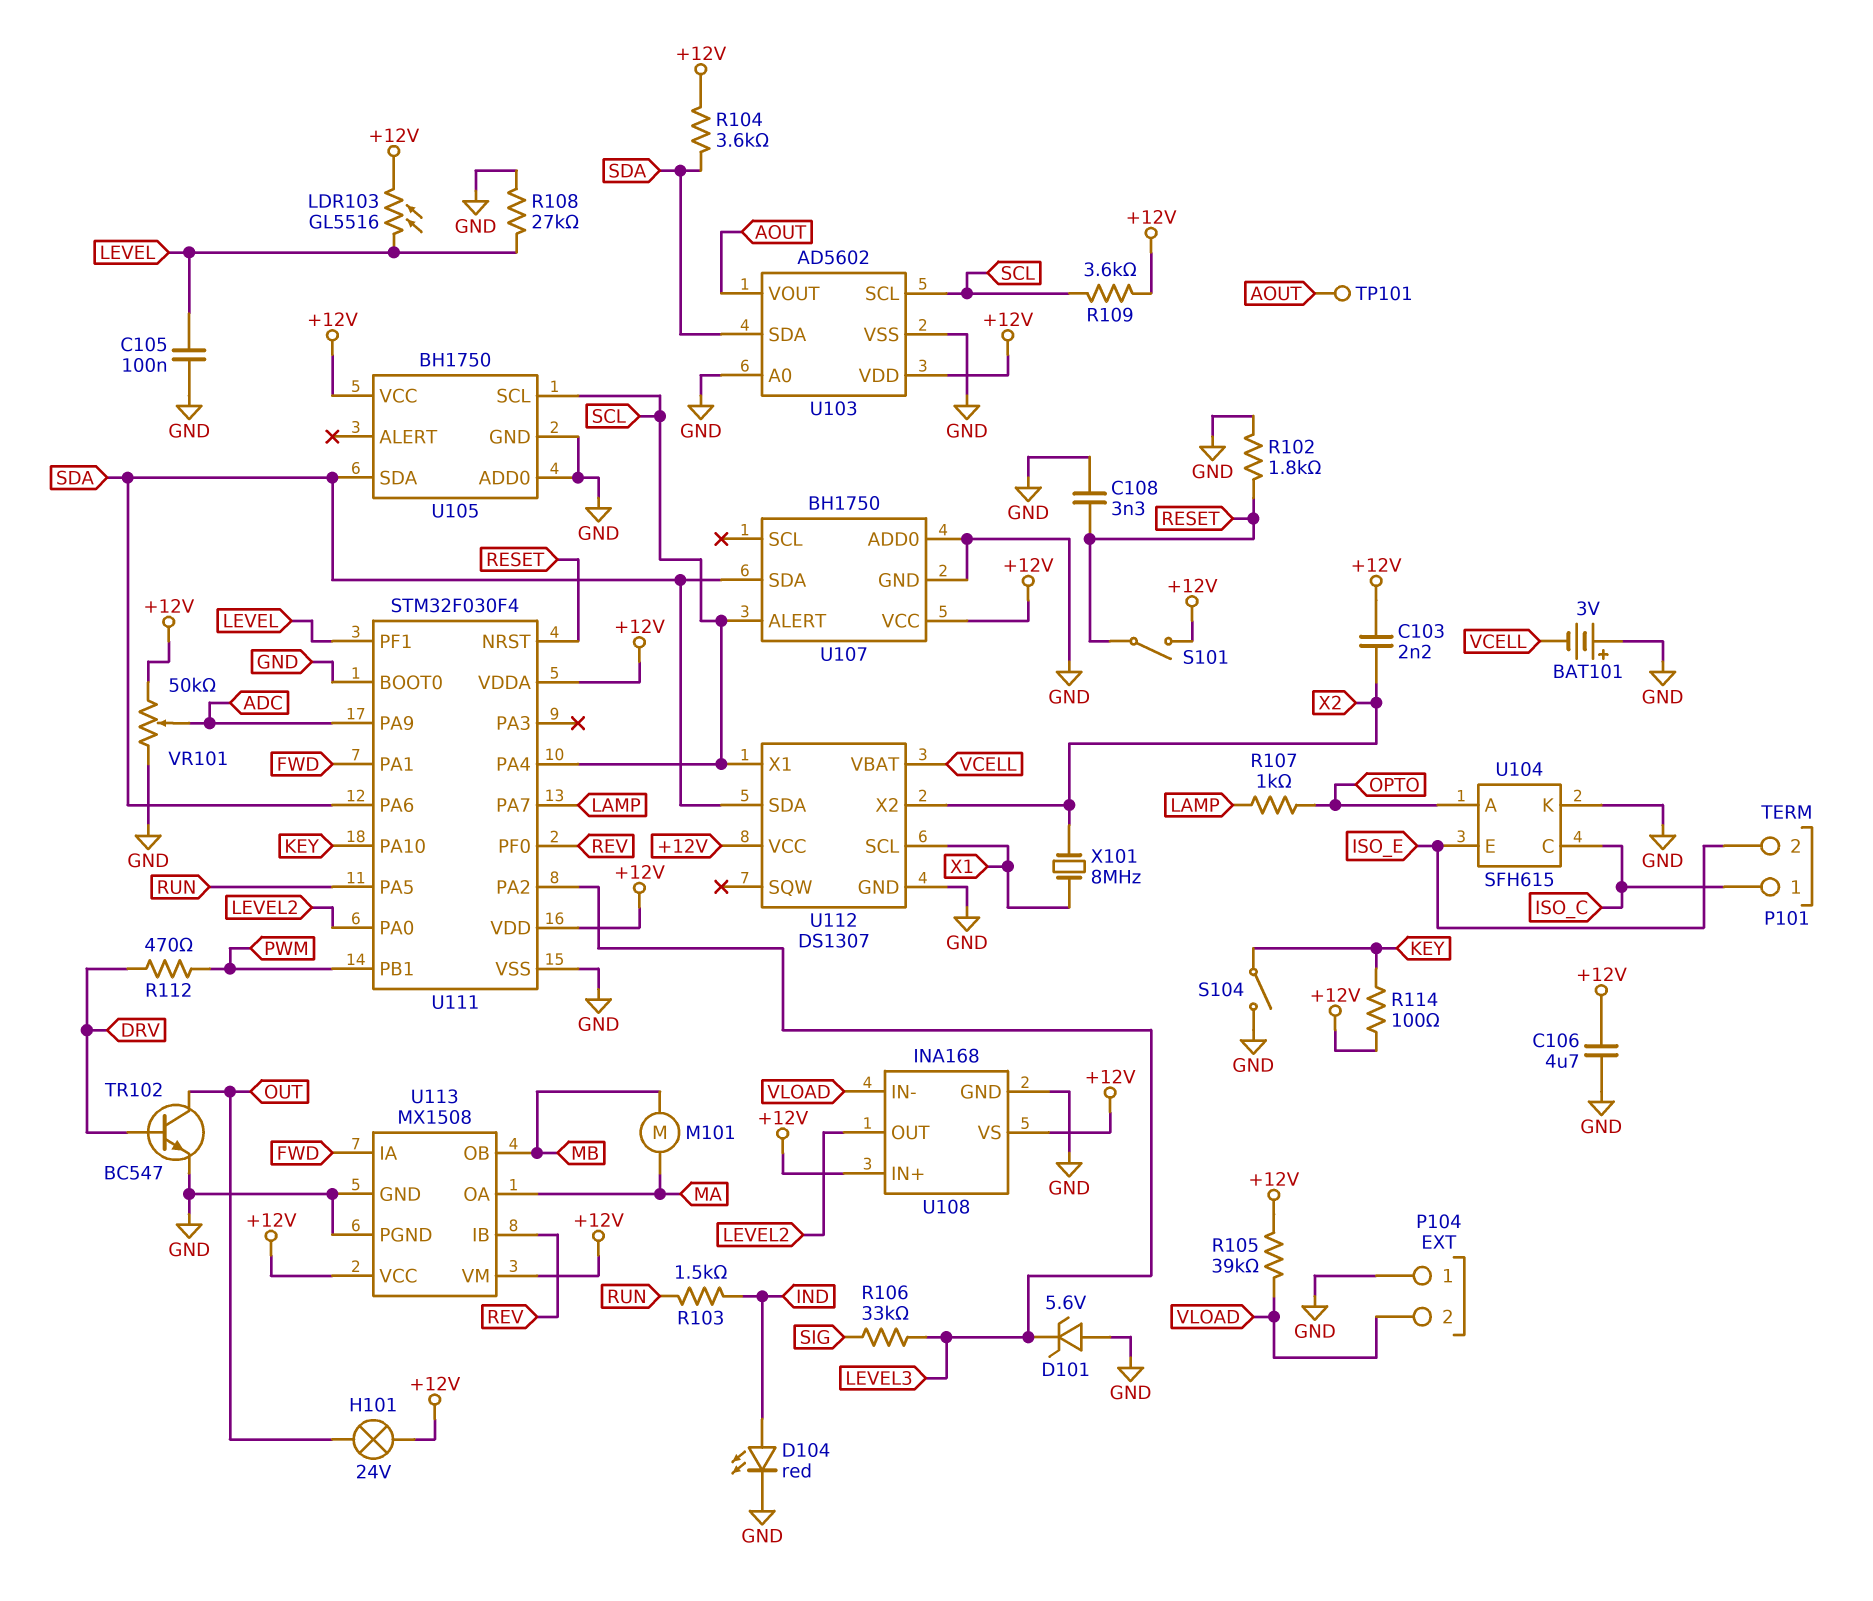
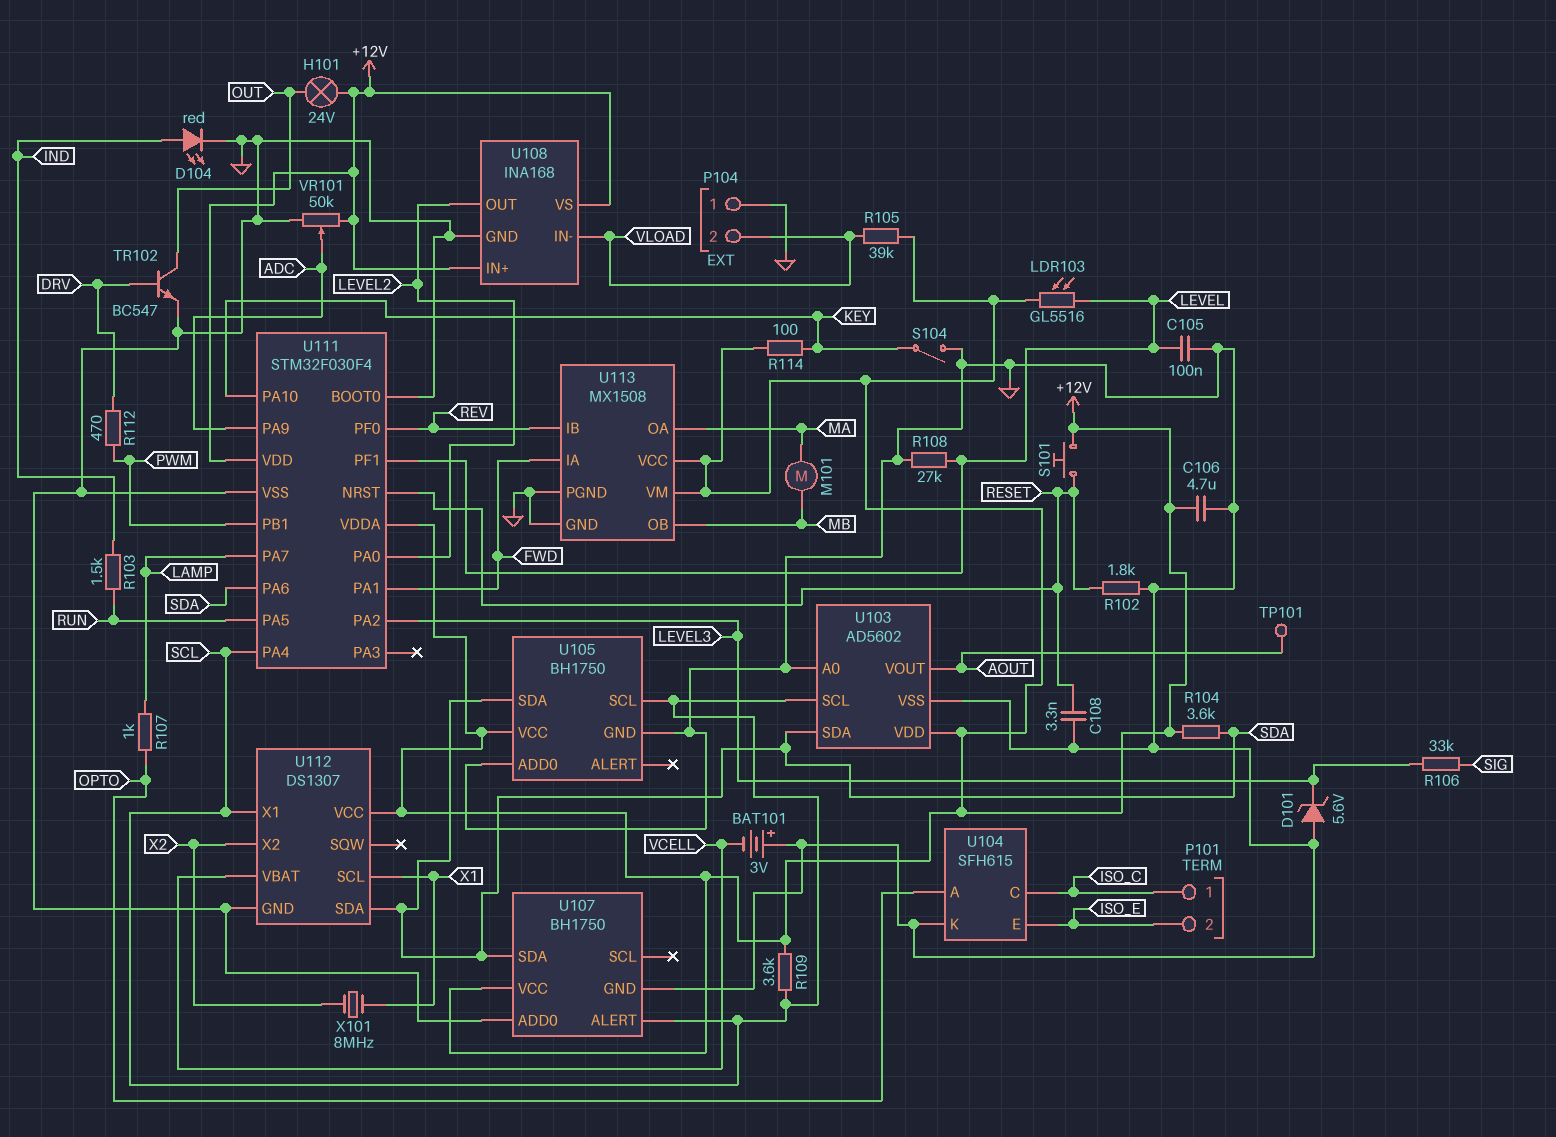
C103: 2.2nF (+12V, X2) -> none
S101: switch (+12V, RESET) -> button (+12V, RESET)

